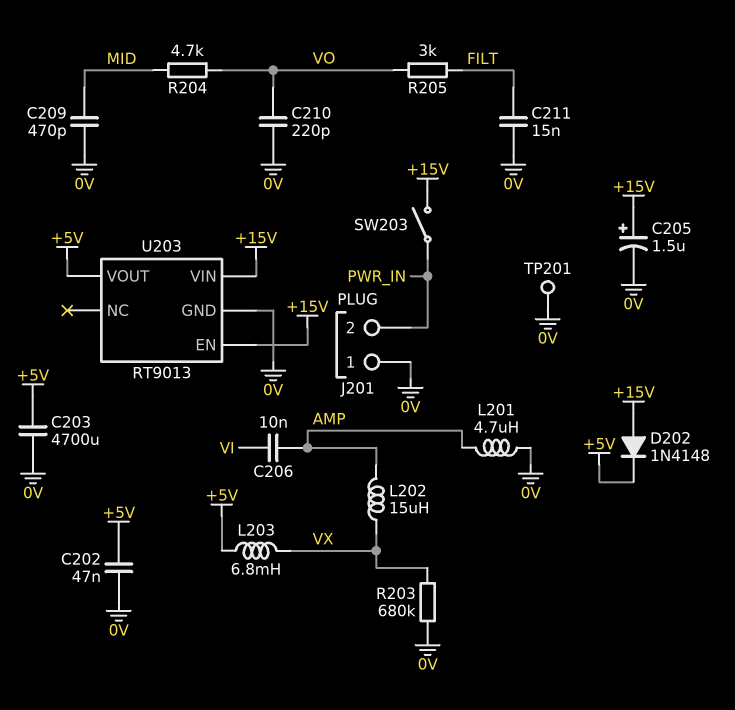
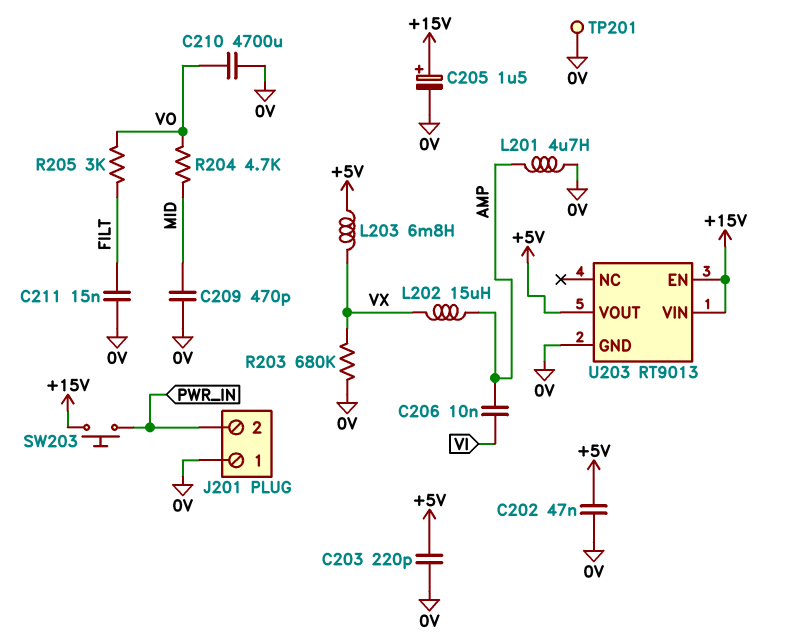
C203: 4700uF (+5V, 0V) -> 220pF (+5V, 0V)
C210: 220pF (0V, VO) -> 4700uF (0V, VO)
D202: diode 1N4148 (A +15V, K +5V) -> none
SW203: switch (+15V, PWR_IN) -> button (+15V, PWR_IN)

